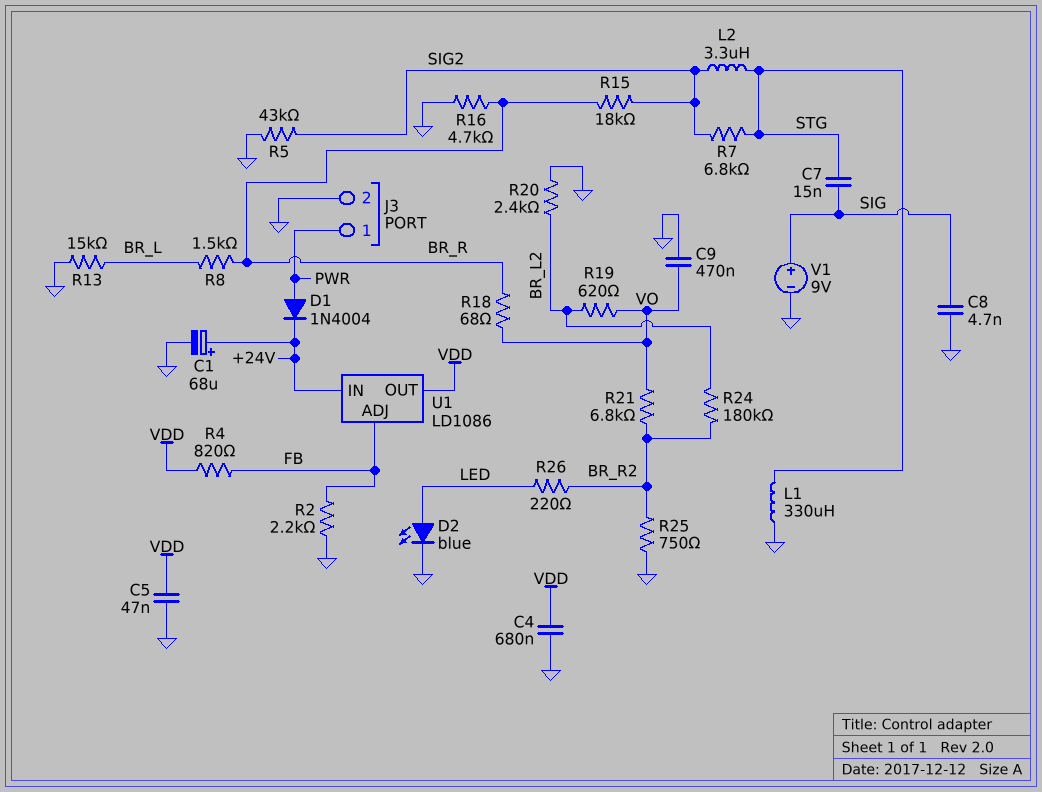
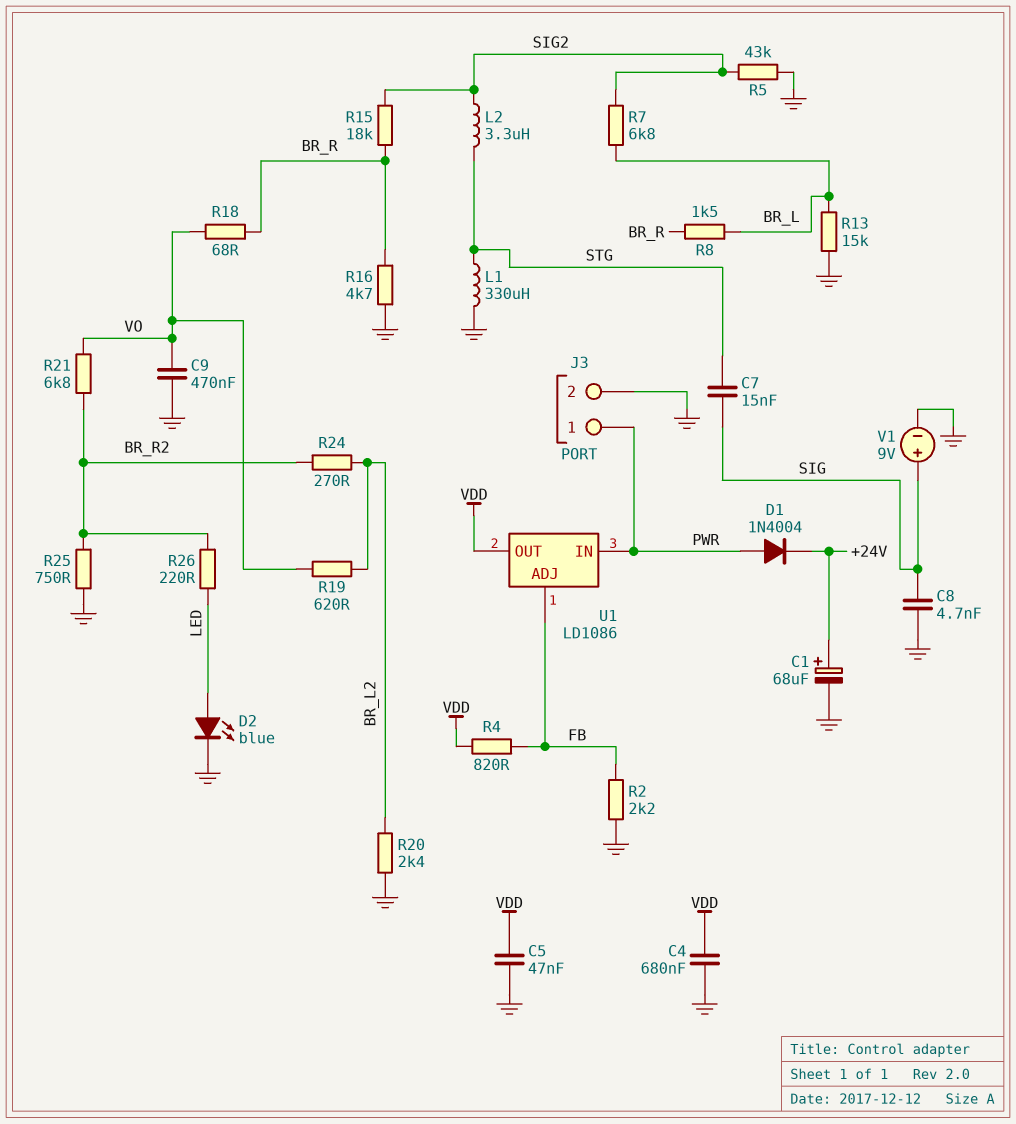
R7: 6.8k (SIG2, STG) -> 6.8k (BR_L, SIG2)
R24: 180k (BR_L2, BR_R2) -> 270 (BR_L2, BR_R2)
U1 pin IN: +24V -> PWR

